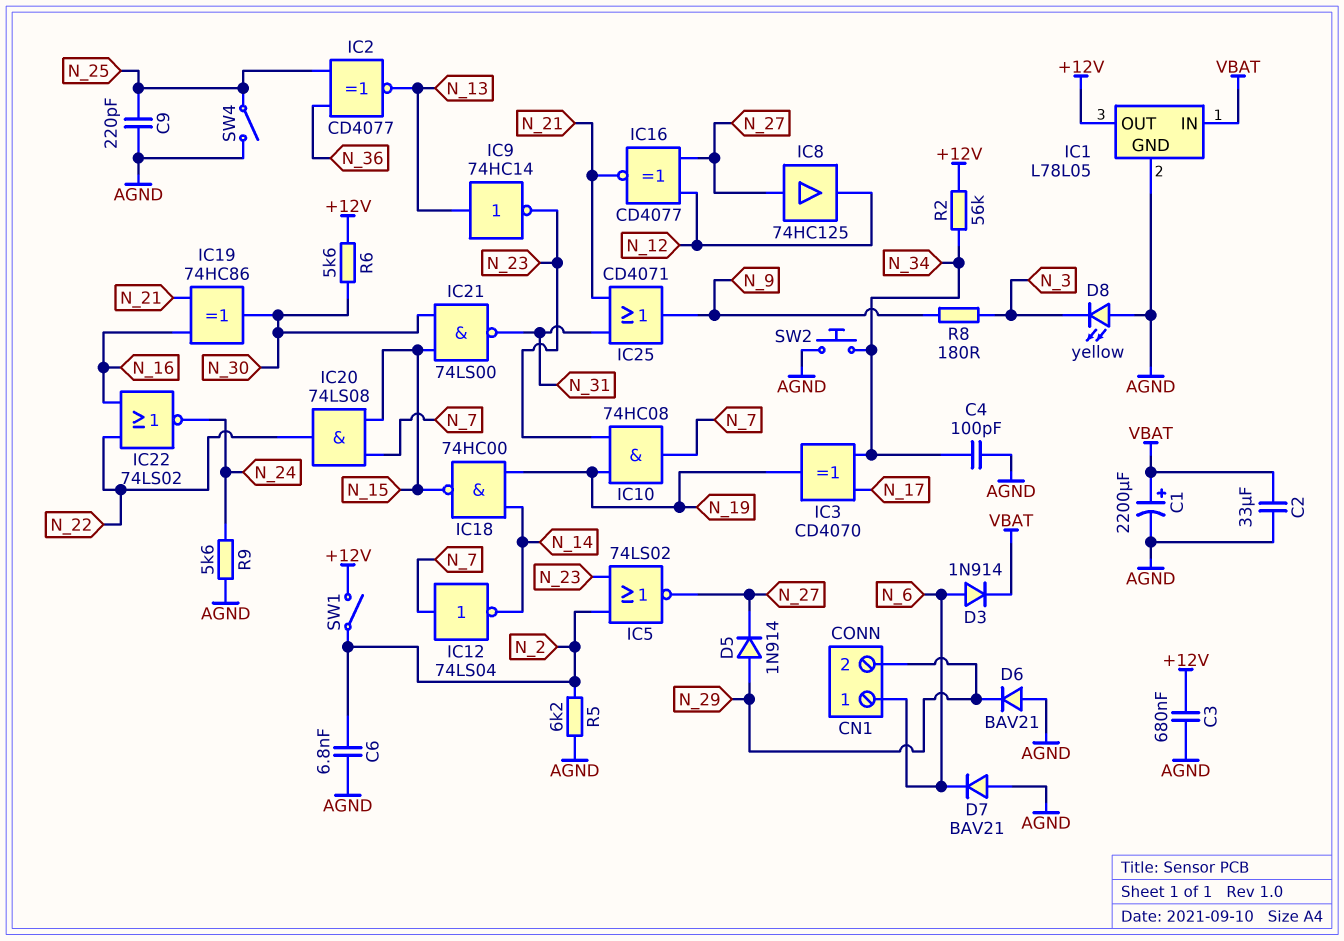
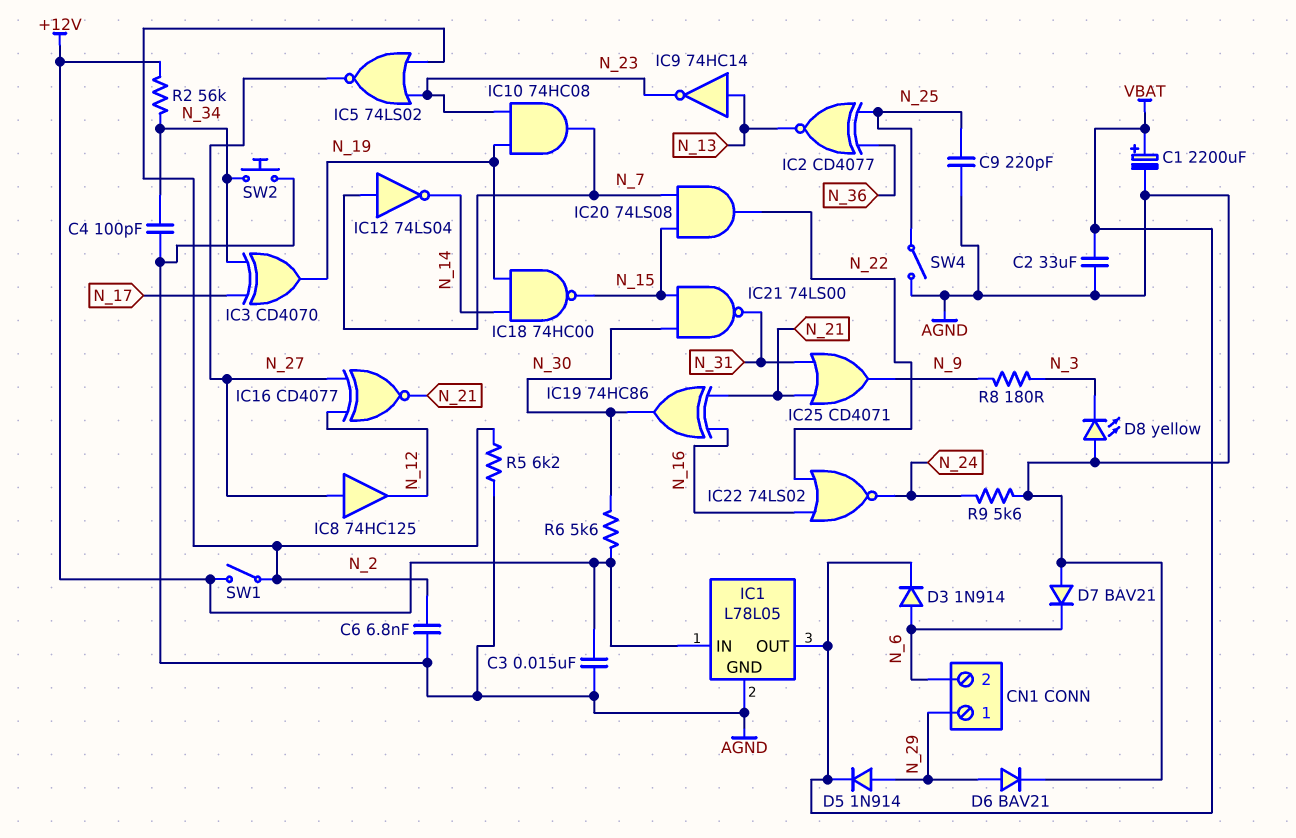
C3: 680nF (+12V, AGND) -> 15nF (+12V, AGND)
CN1 pin 1: N_6 -> N_29
CN1 pin 2: N_29 -> N_6
D5: diode 1N914 (A N_29, K N_27) -> diode 1N914 (A N_29, K VBAT)
D6: diode BAV21 (A AGND, K N_29) -> diode BAV21 (A N_29, K AGND)
IC1 pin IN: VBAT -> +12V
IC1 pin OUT: +12V -> VBAT

